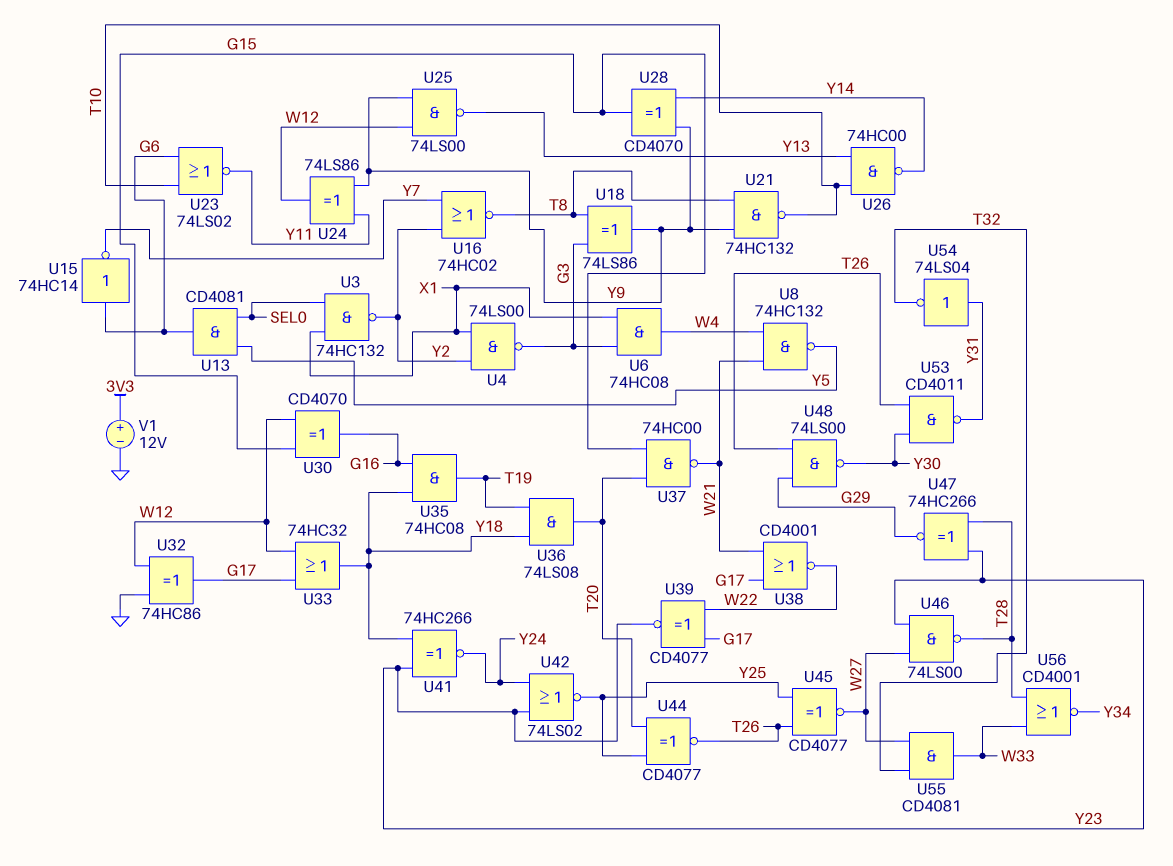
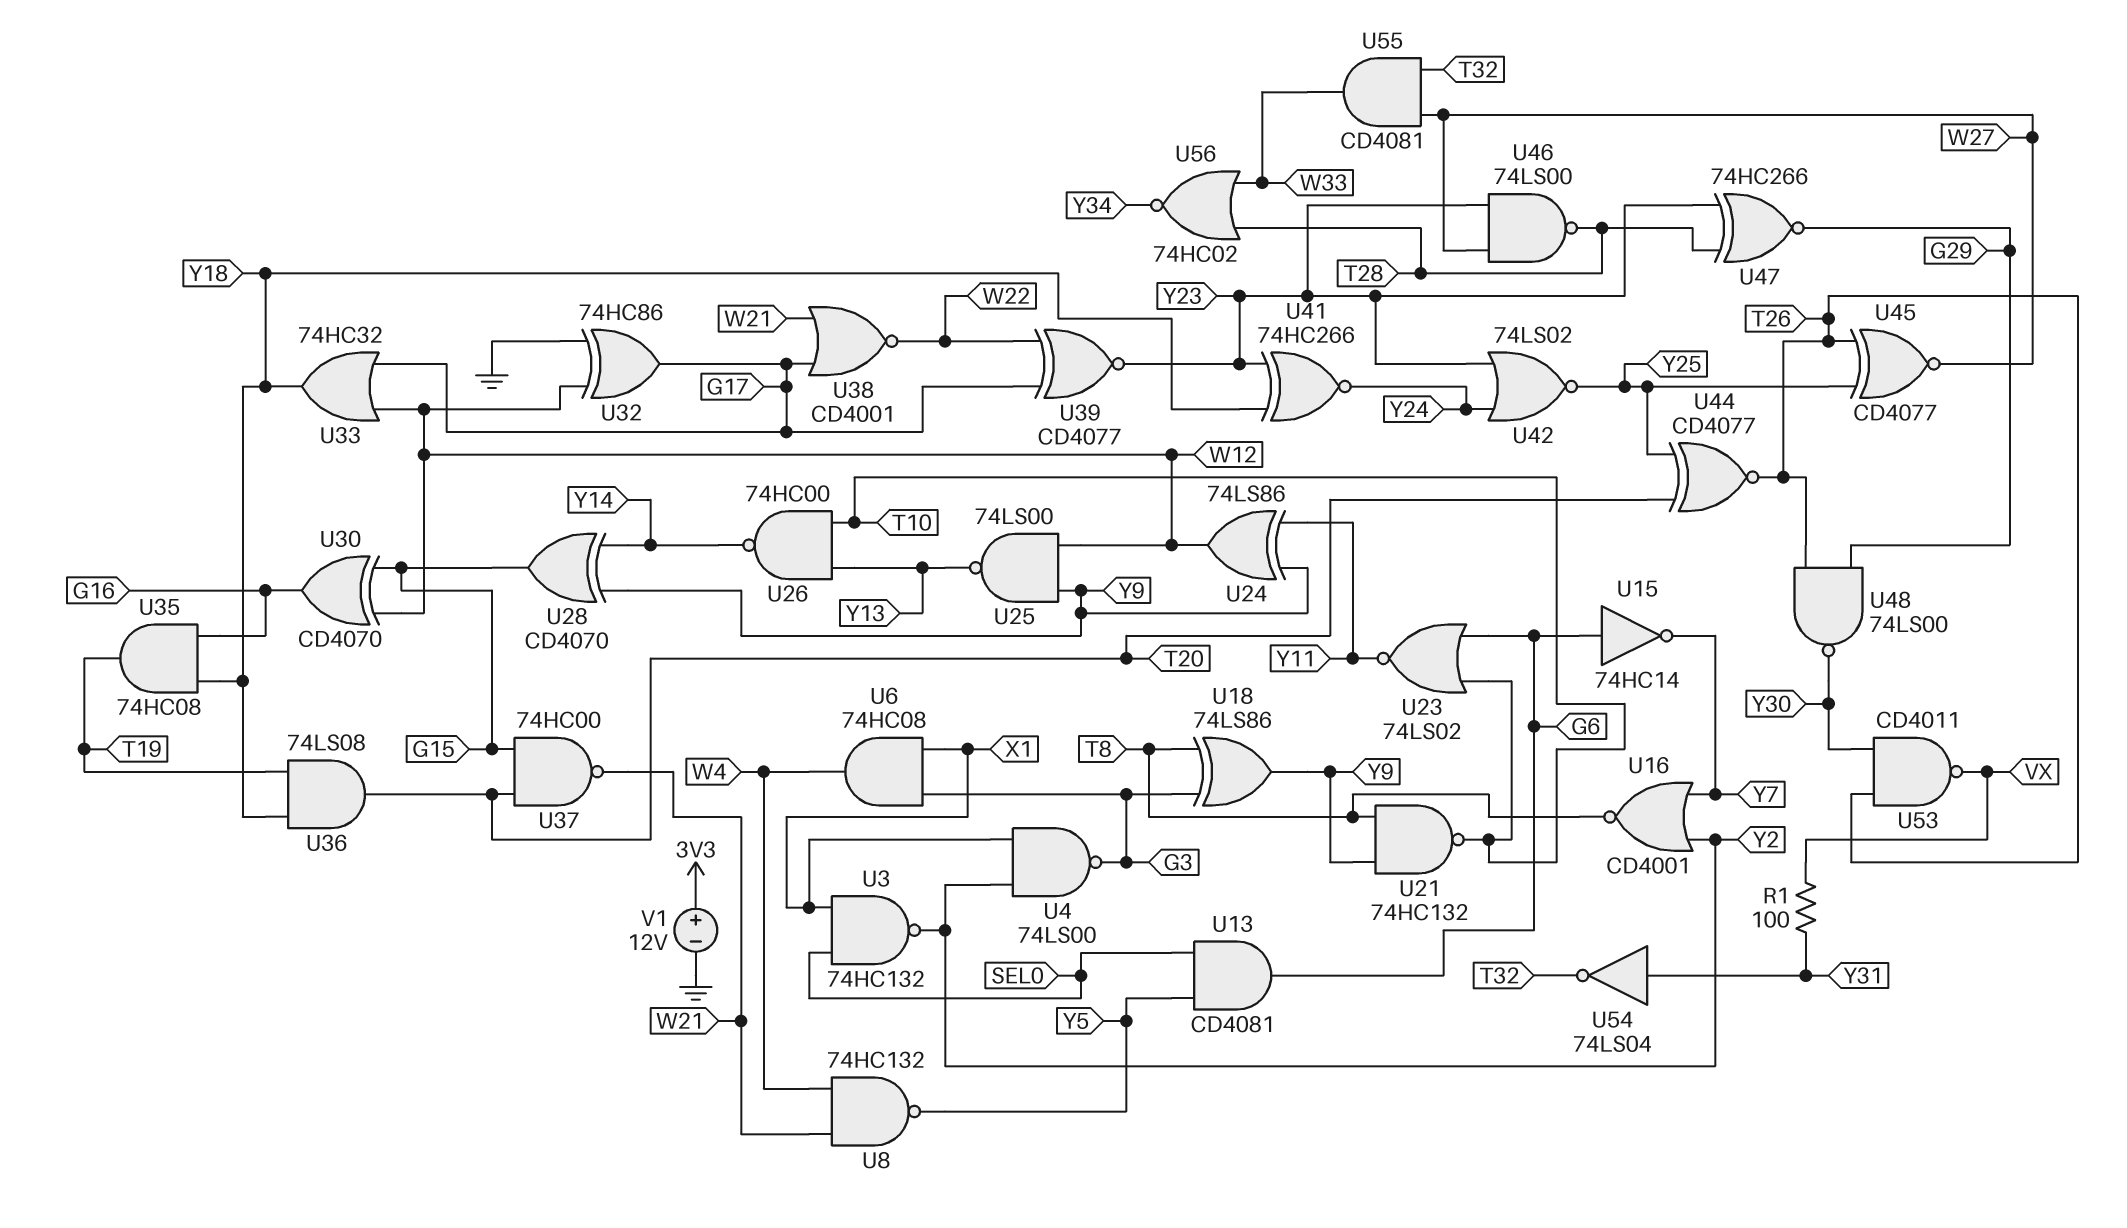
R1: none -> 100 (VX, Y31)
U16: NOR 74HC02 (in Y2, in Y7, out T8) -> NOR CD4001 (in Y2, in Y7, out T8)
U53: NAND CD4011 (in T26, in Y30, out Y31) -> NAND CD4011 (in T26, in Y30, out VX)
U56: NOR CD4001 (in T28, in W33, out Y34) -> NOR 74HC02 (in T28, in W33, out Y34)

